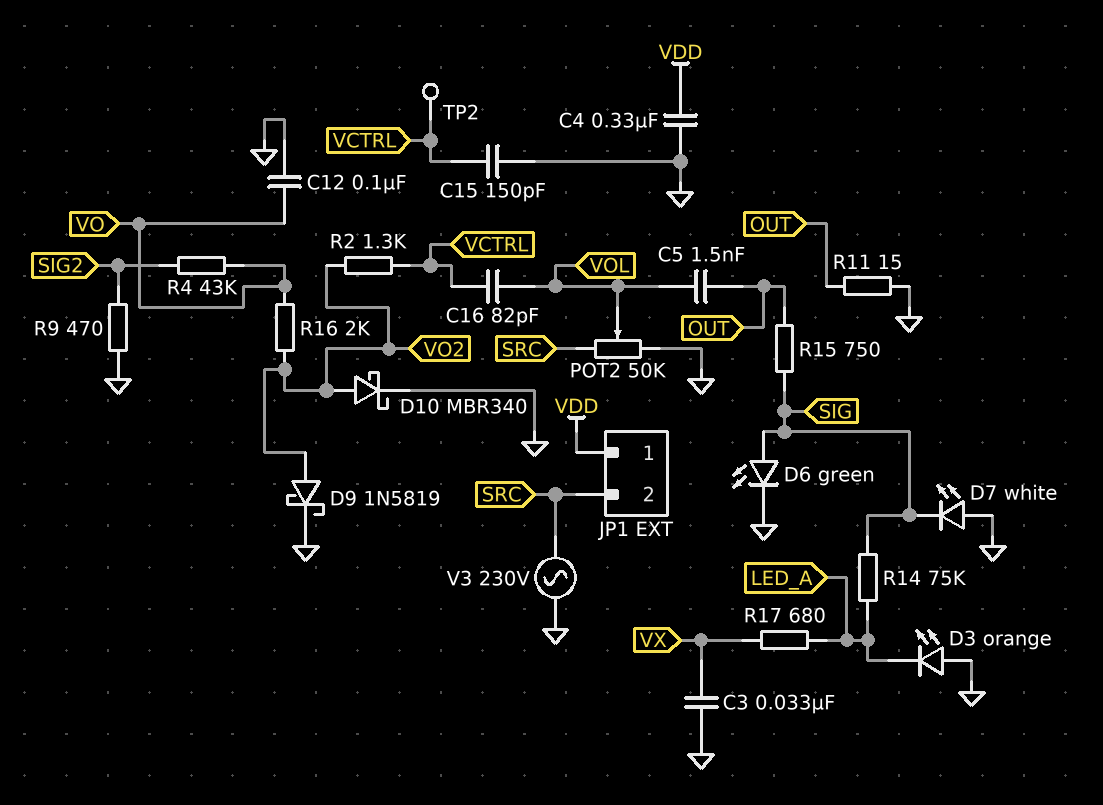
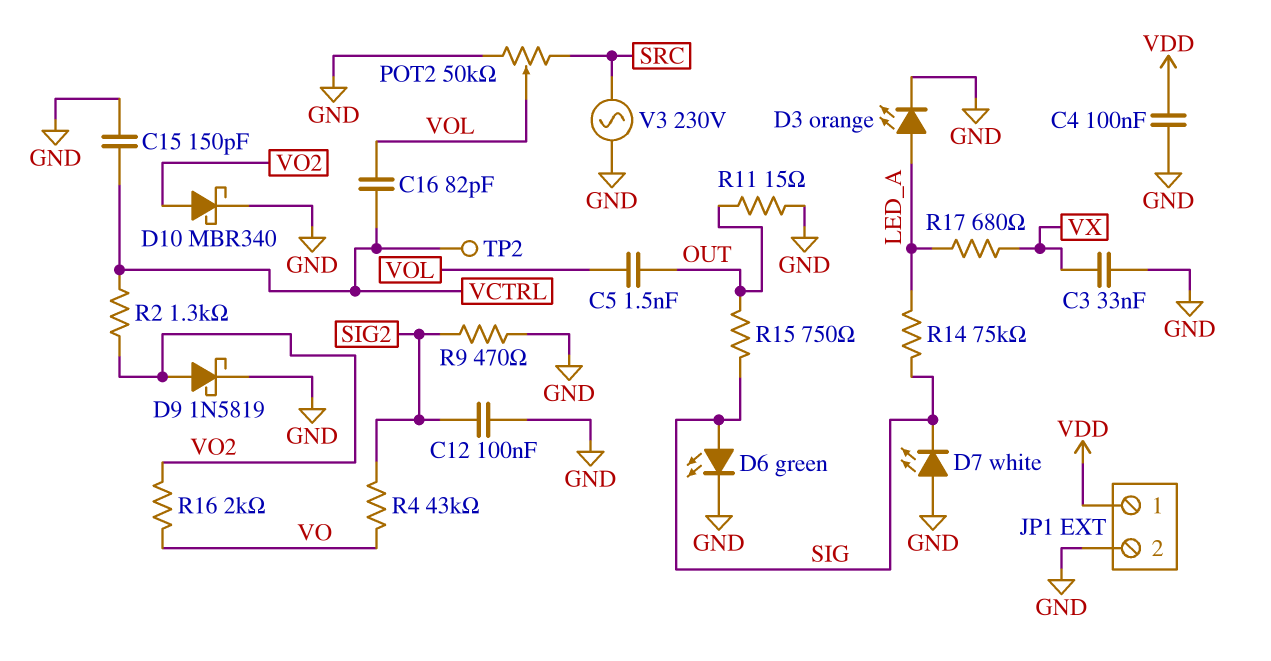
C4: 330nF (GND, VDD) -> 100nF (GND, VDD)
C12: 100nF (GND, VO) -> 100nF (GND, SIG2)
D3: LED orange (A GND, K LED_A) -> LED orange (A LED_A, K GND)
JP1 pin 2: SRC -> GND

